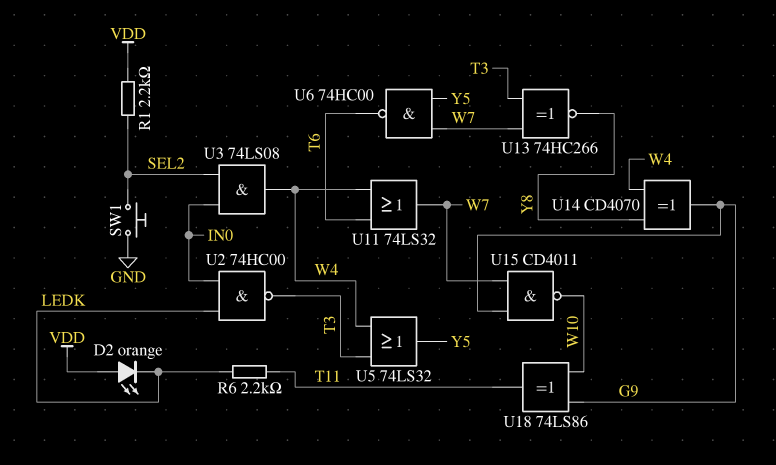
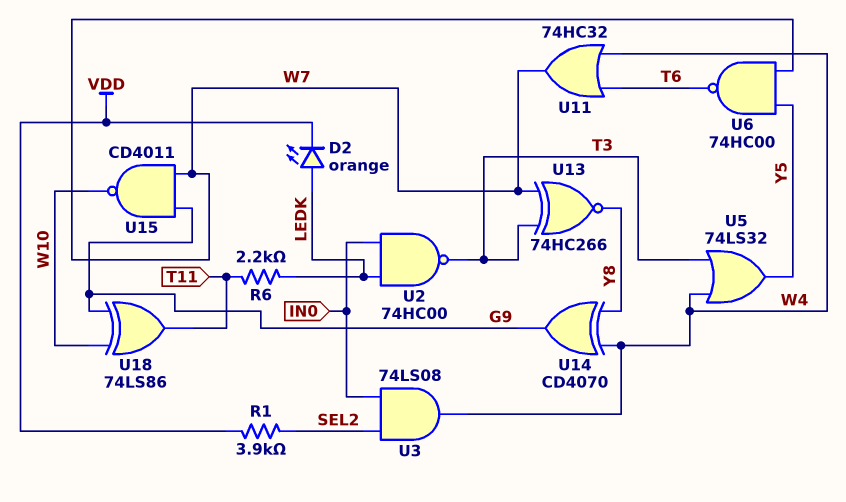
D2: LED orange (A VDD, K LEDK) -> LED orange (A LEDK, K VDD)
R1: 2.2k (SEL2, VDD) -> 3.9k (SEL2, VDD)
SW1: button (GND, SEL2) -> none
U11: OR 74LS32 (in T6, in W4, out W7) -> OR 74HC32 (in T6, in W4, out W7)

